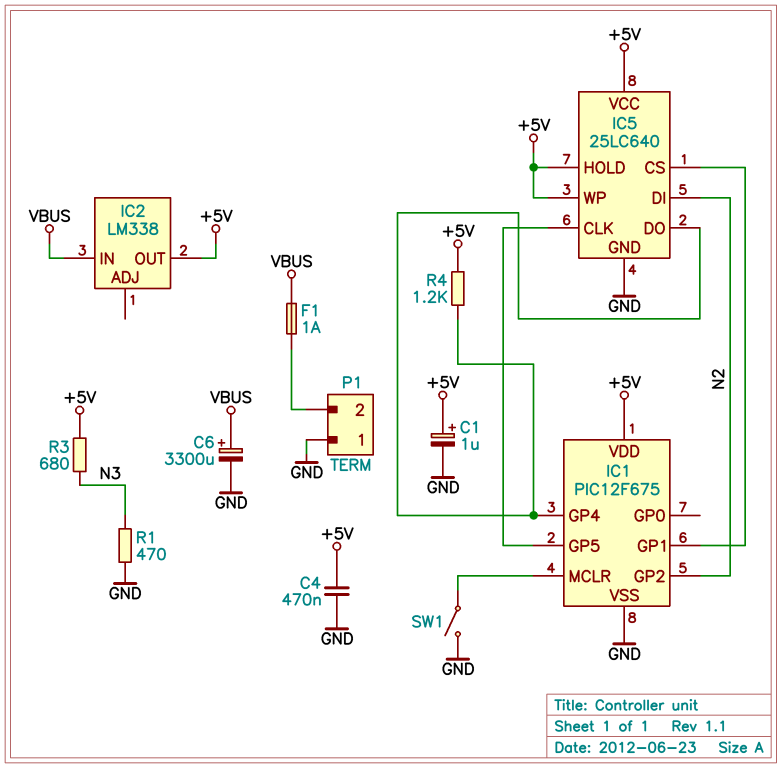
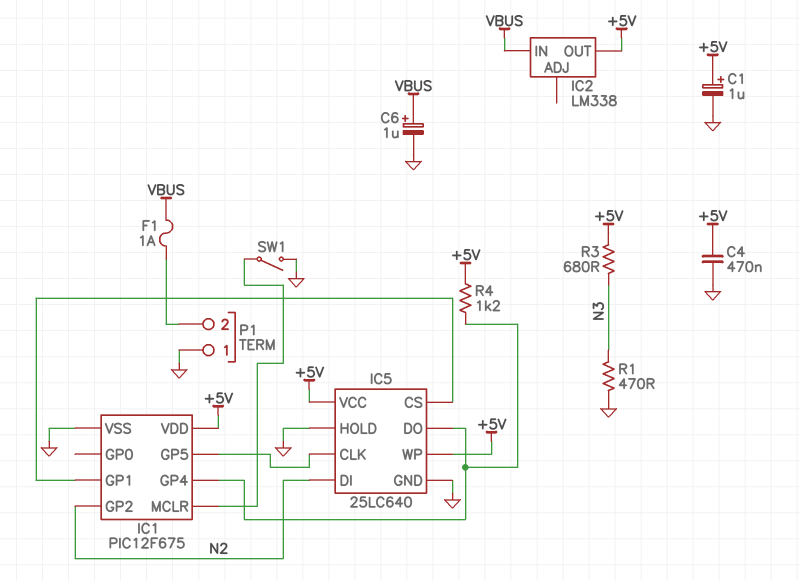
C6: 3300uF (plus VBUS, minus GND) -> 1uF (plus VBUS, minus GND)
IC5 pin HOLD: +5V -> GND

